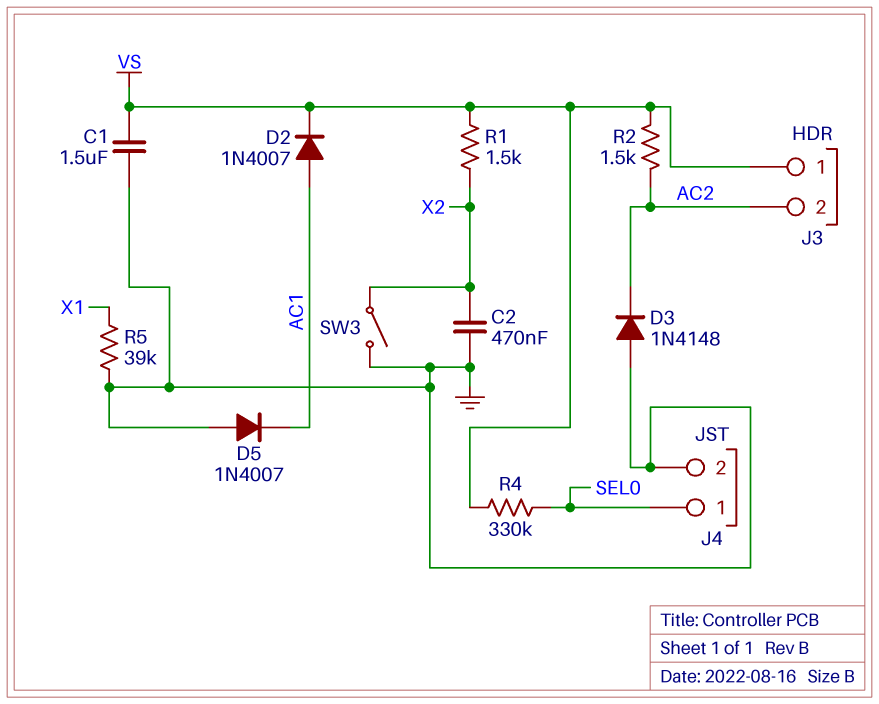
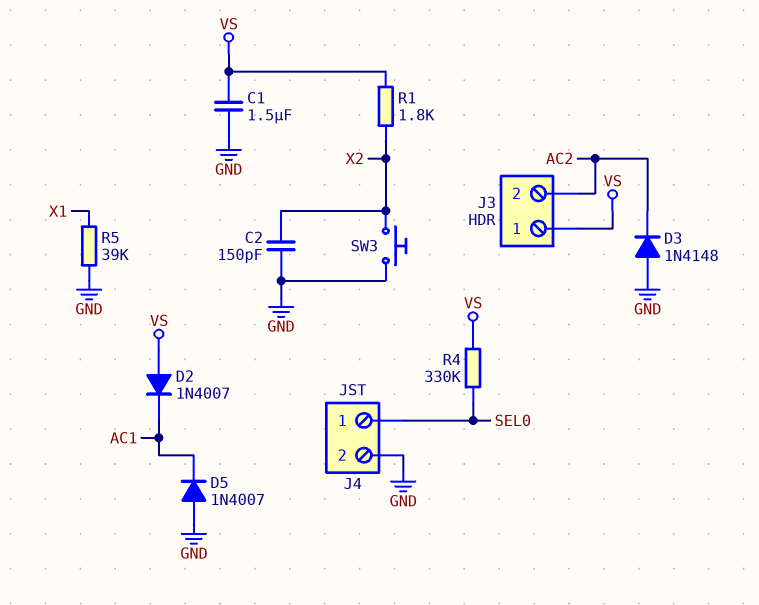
C2: 470nF (GND, X2) -> 150pF (GND, X2)
D2: diode 1N4007 (A AC1, K VS) -> diode 1N4007 (A VS, K AC1)
R1: 1.5k (VS, X2) -> 1.8k (VS, X2)
R2: 1.5k (AC2, VS) -> none
SW3: switch (GND, X2) -> button (GND, X2)

